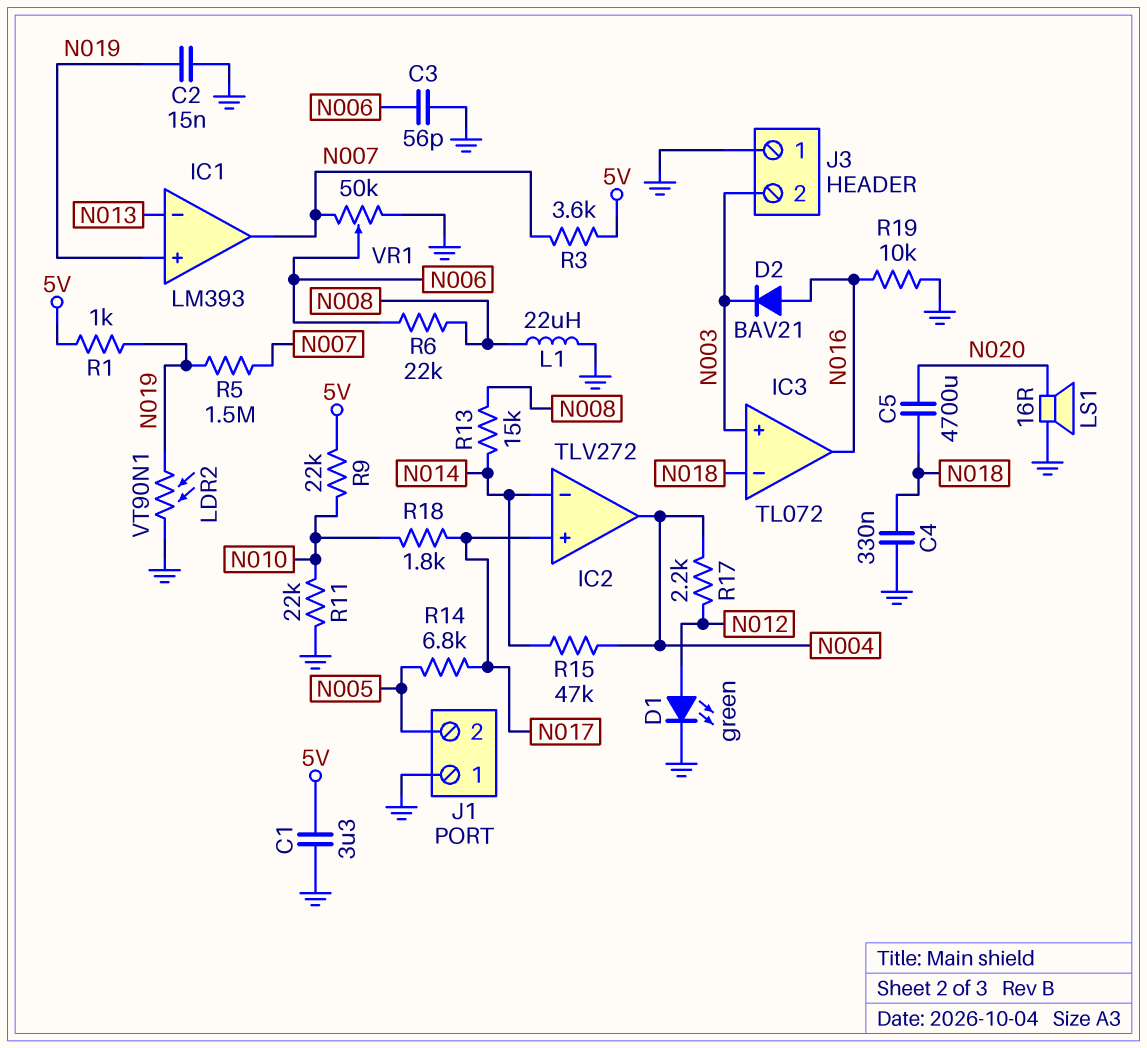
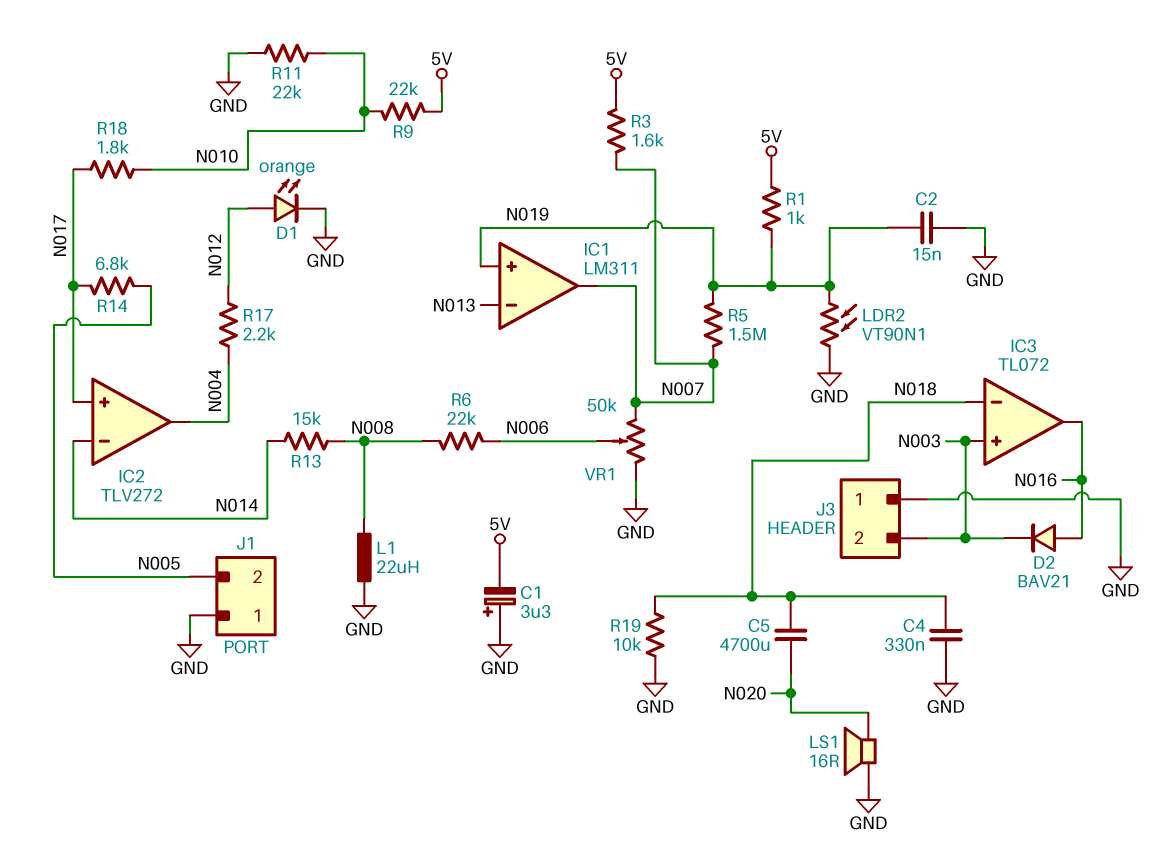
C1: 3.3uF (5V, GND) -> 3.3uF (plus GND, minus 5V)
C3: 56pF (GND, N006) -> none
D1: LED green (A N012, K GND) -> LED orange (A N012, K GND)
IC1: LM393 -> LM311
R3: 3.6k (5V, N007) -> 1.6k (5V, N007)
R15: 47k (N004, N014) -> none
R19: 10k (GND, N016) -> 10k (GND, N018)

